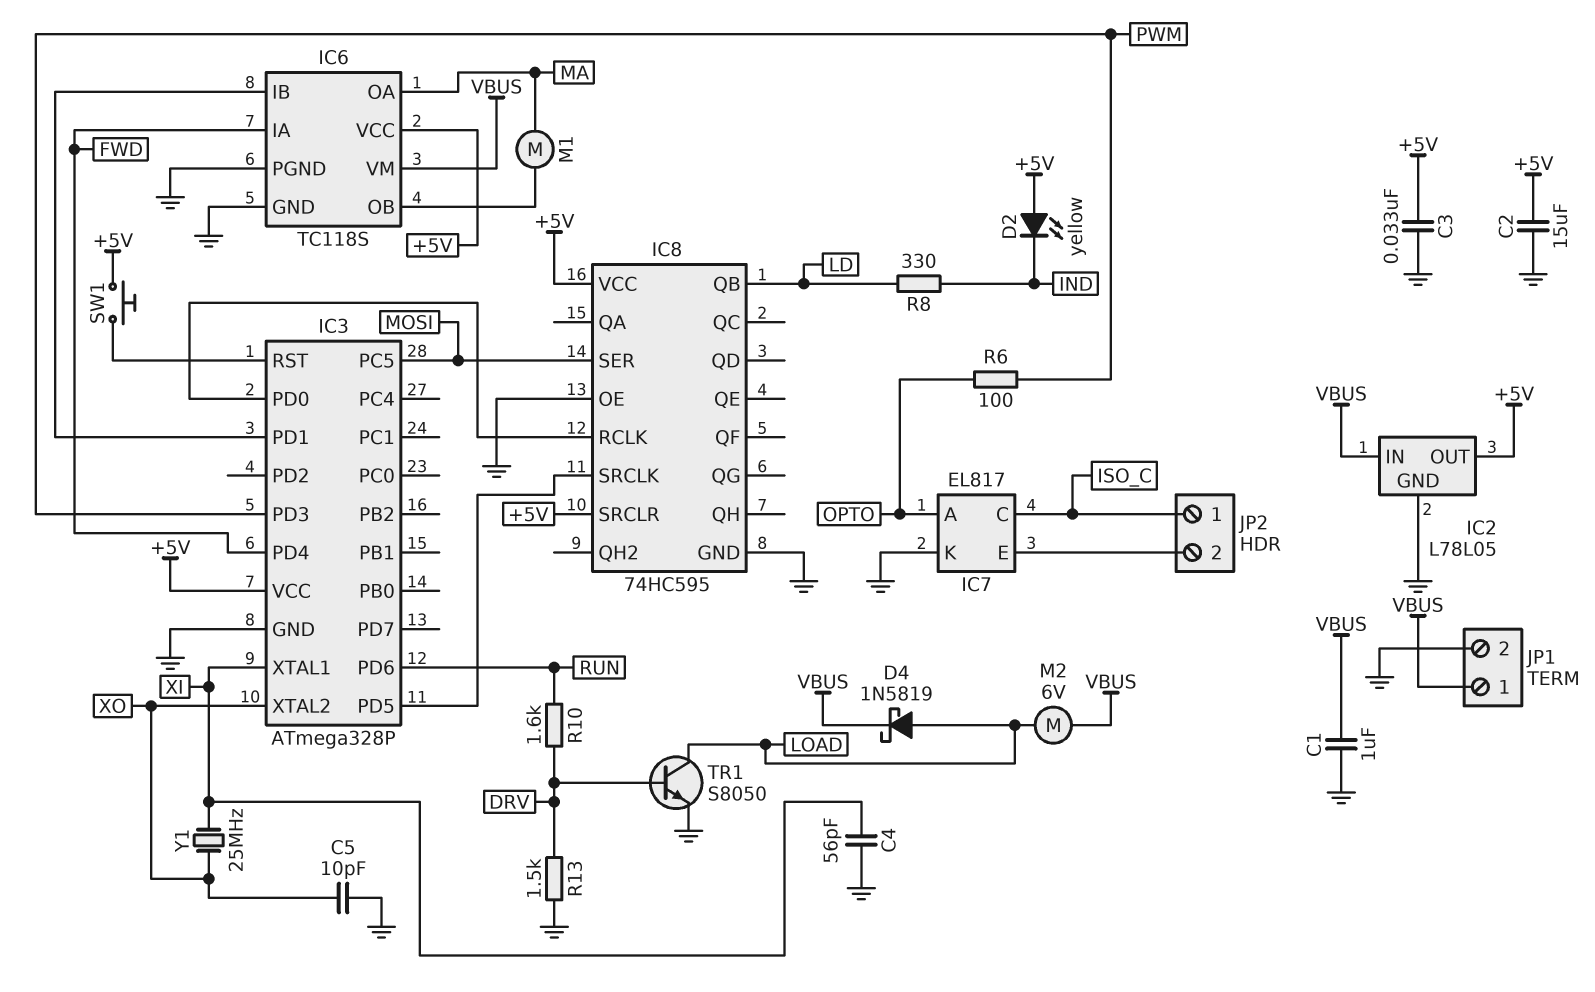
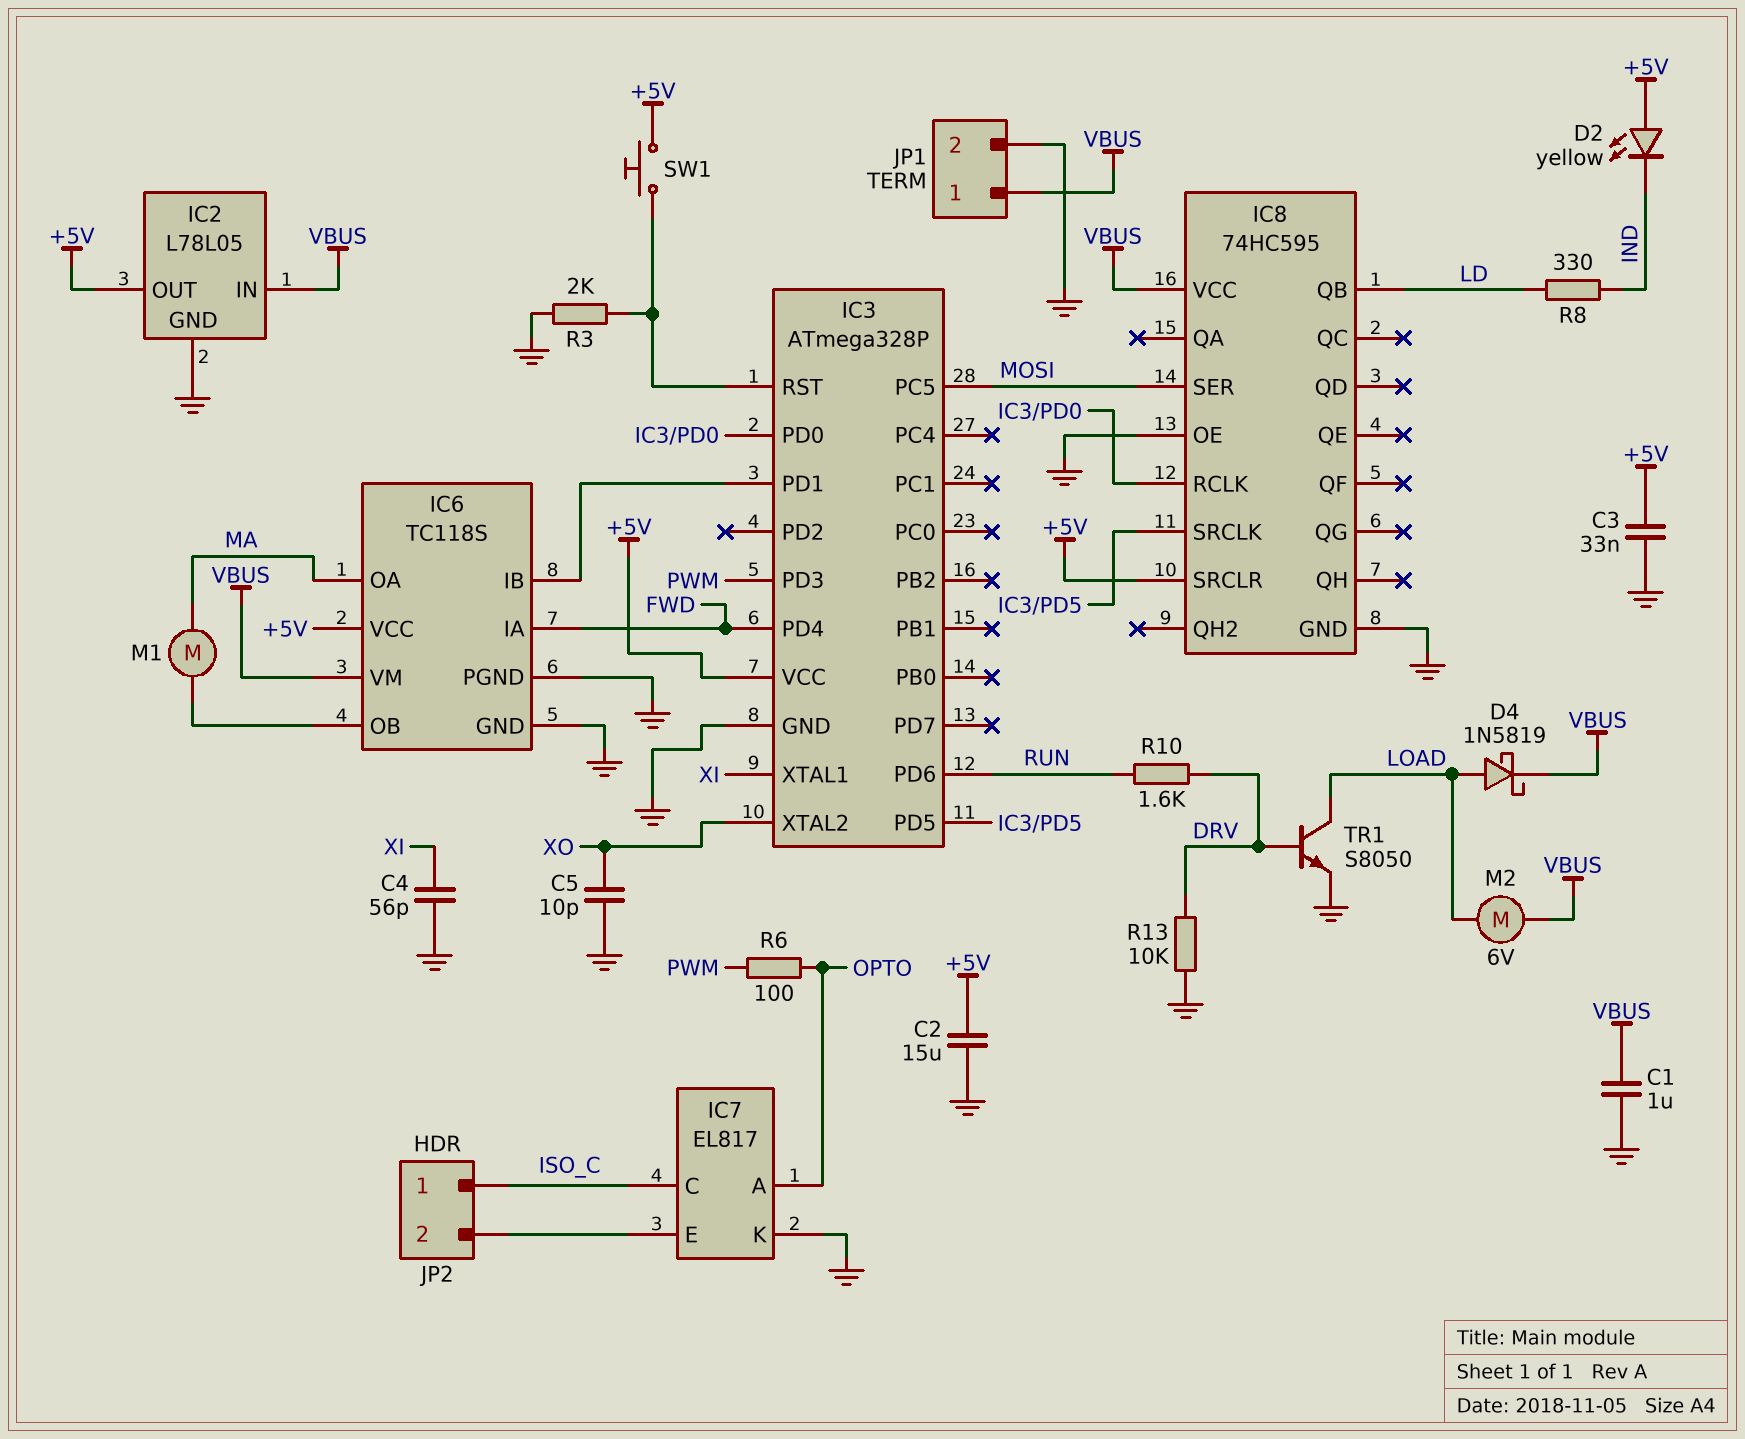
IC8 pin VCC: +5V -> VBUS
R3: none -> 2k (GND, IC3/RST)
R13: 1.5k (DRV, GND) -> 10k (DRV, GND)
Y1: 25MHz (XI, XO) -> none

